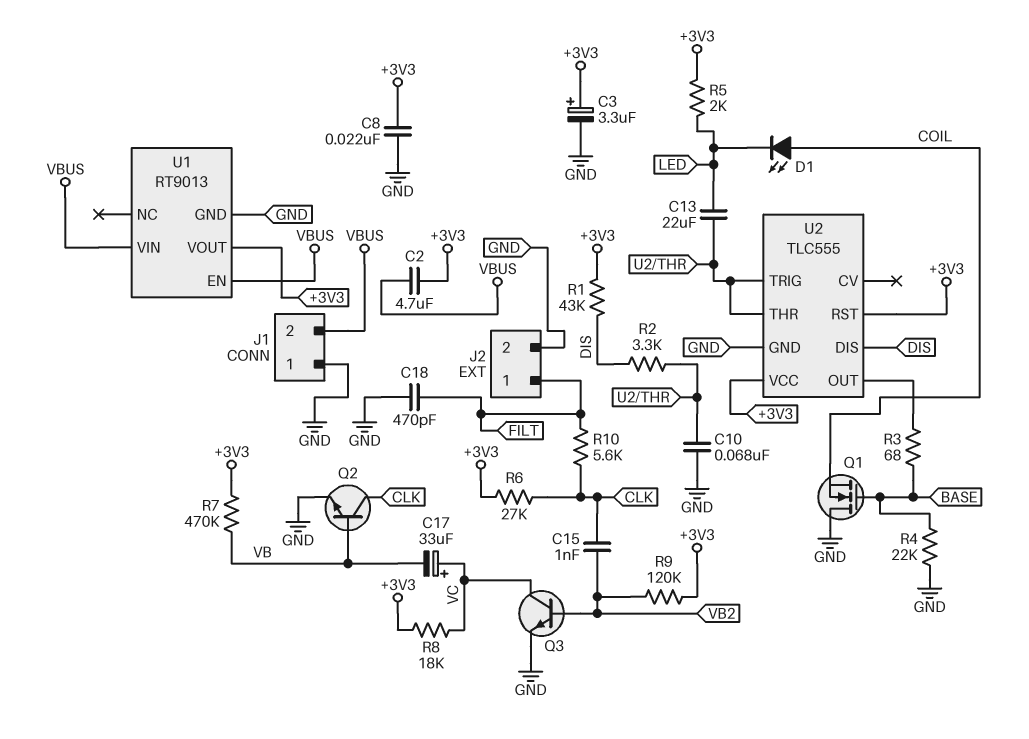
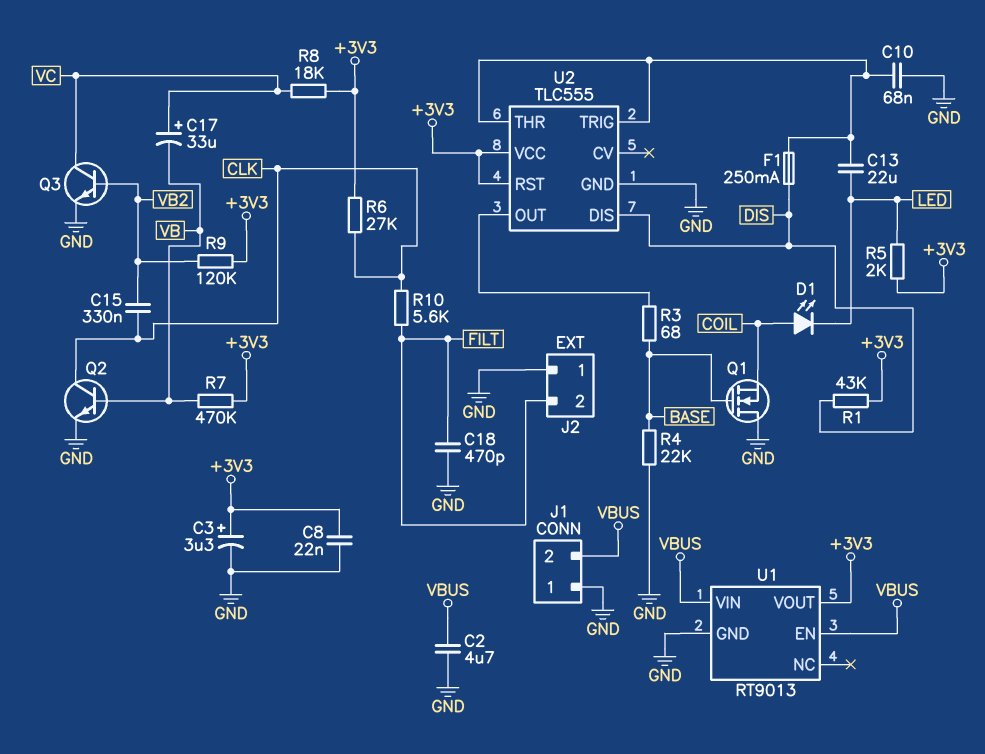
C2: 4.7uF (+3V3, VBUS) -> 4.7uF (GND, VBUS)
C15: 1nF (CLK, VB2) -> 330nF (CLK, VB2)
F1: none -> 250mA (DIS, U2/THR)
J2 pin 1: FILT -> GND
J2 pin 2: GND -> FILT
R2: 3.3k (DIS, U2/THR) -> none

